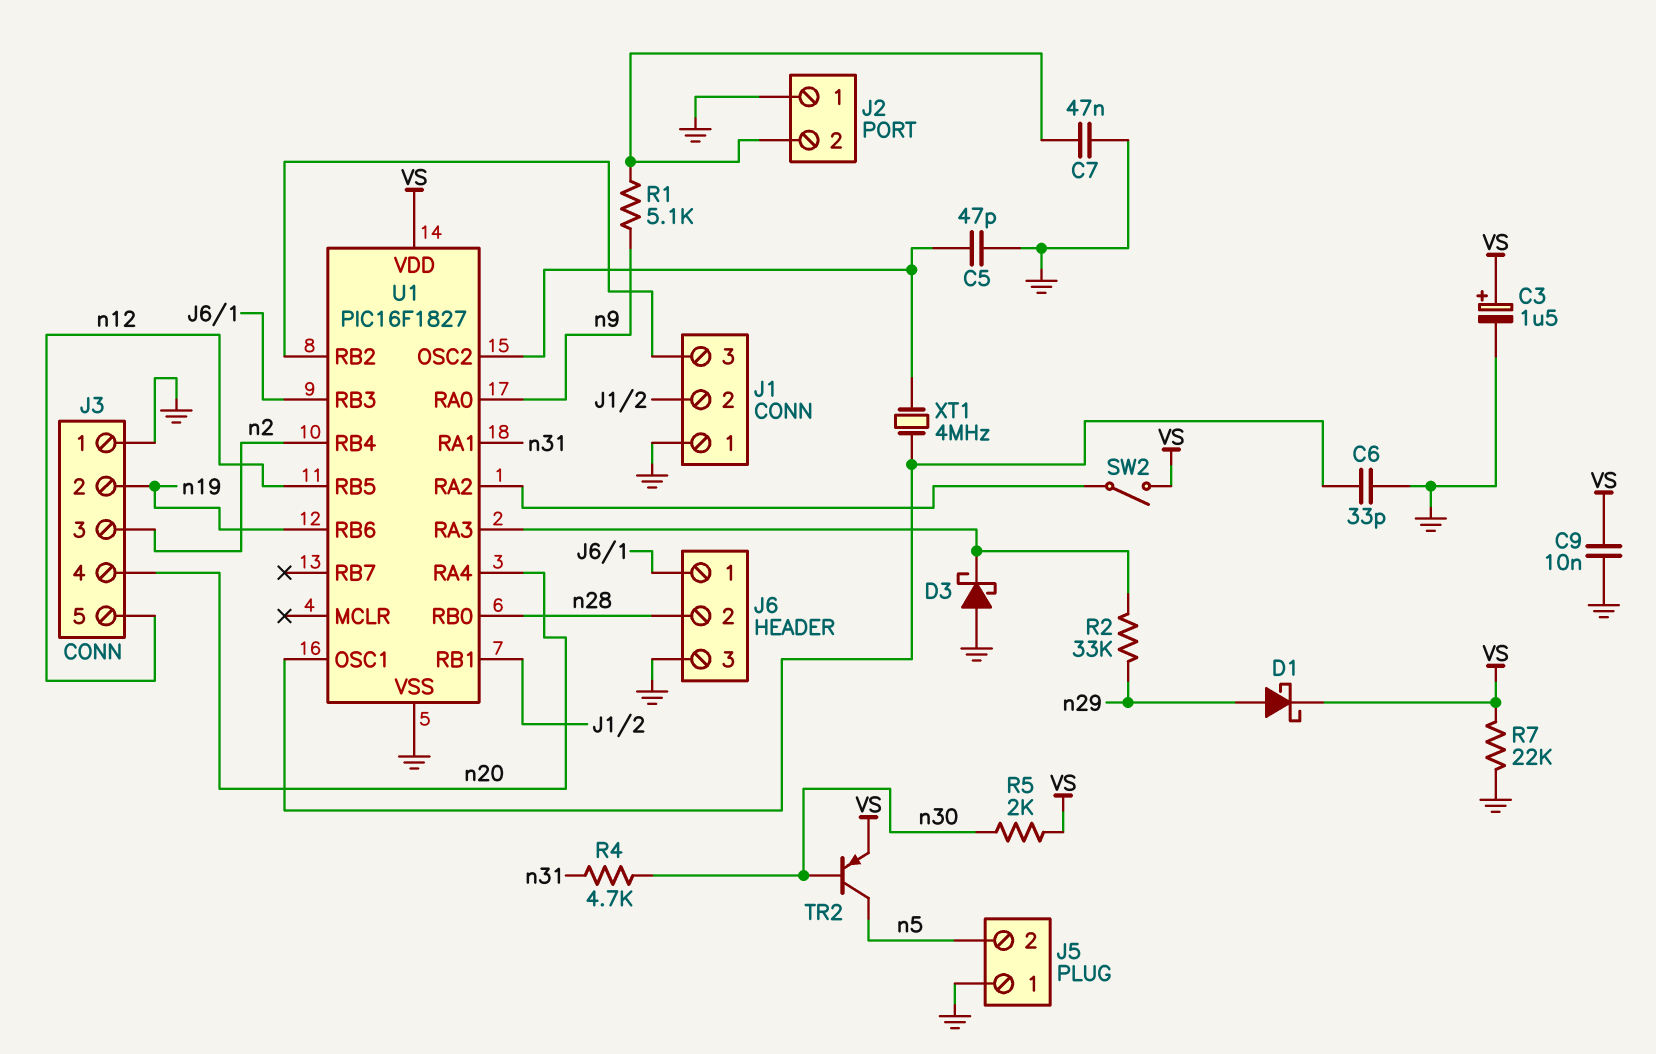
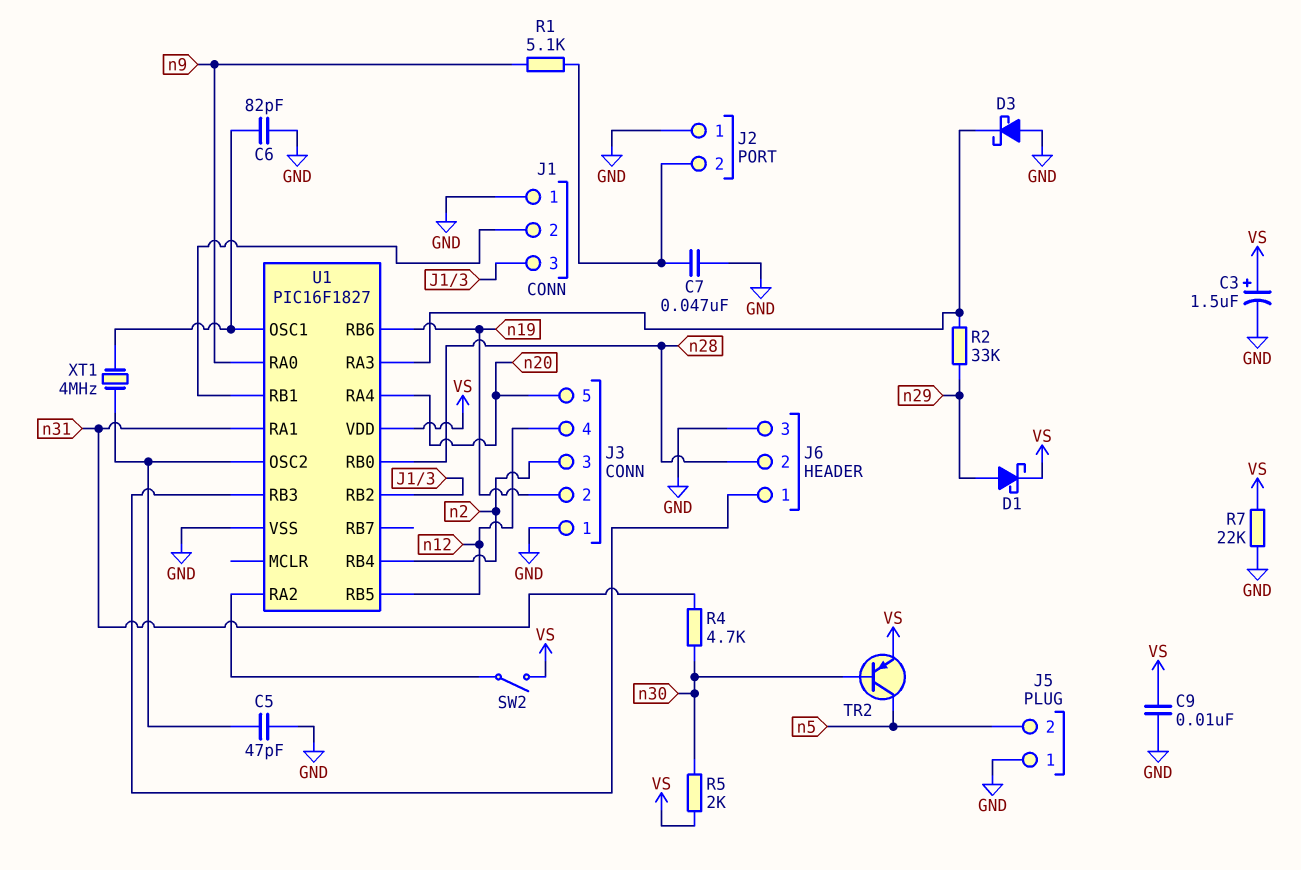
C6: 33pF (GND, U1/OSC1) -> 82pF (GND, U1/OSC1)
J3 pin 4: n20 -> n12
J3 pin 5: n12 -> n20

